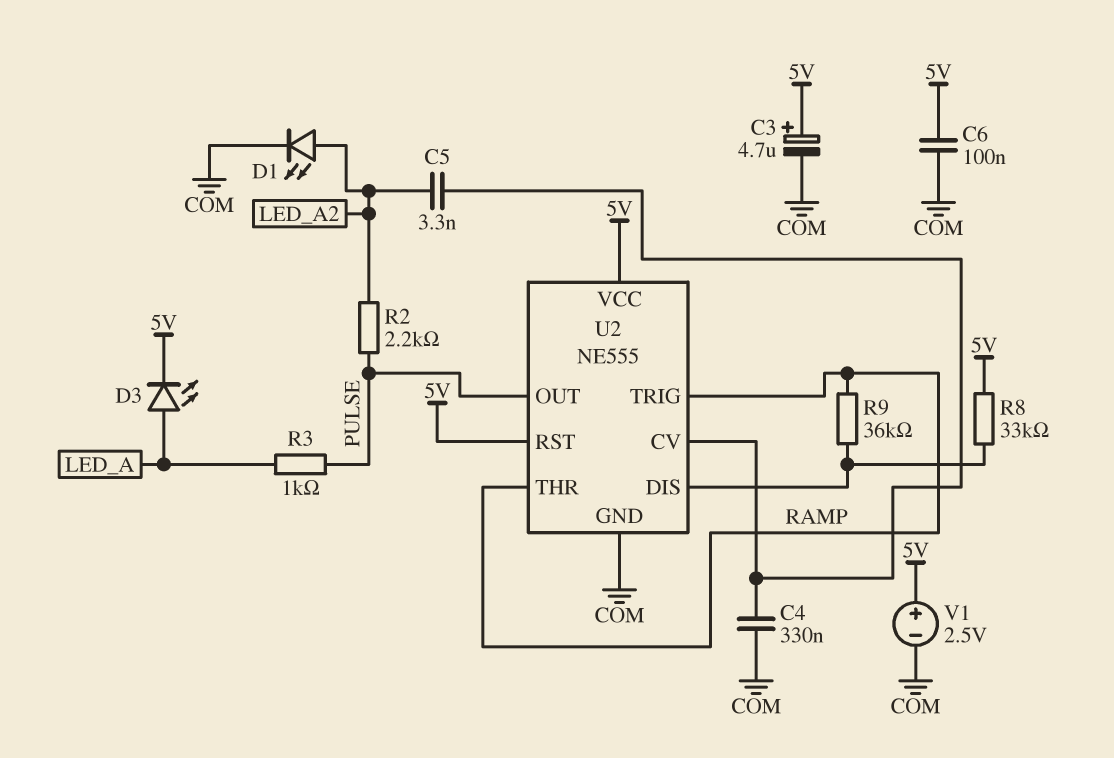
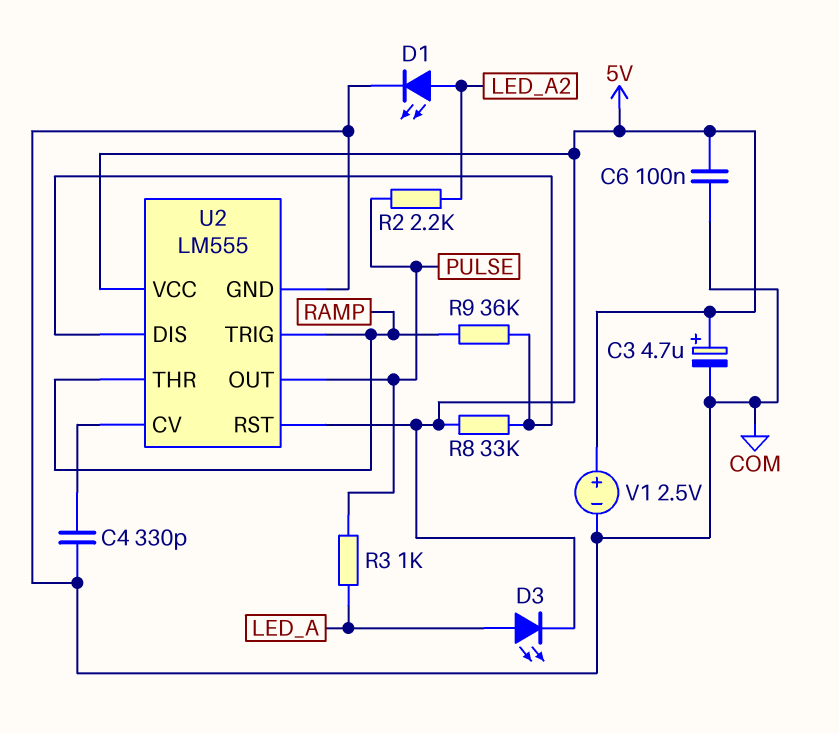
C4: 330nF (COM, U2/CV) -> 330pF (COM, U2/CV)
C5: 3.3nF (LED_A2, U2/CV) -> none
U2: NE555 -> LM555

